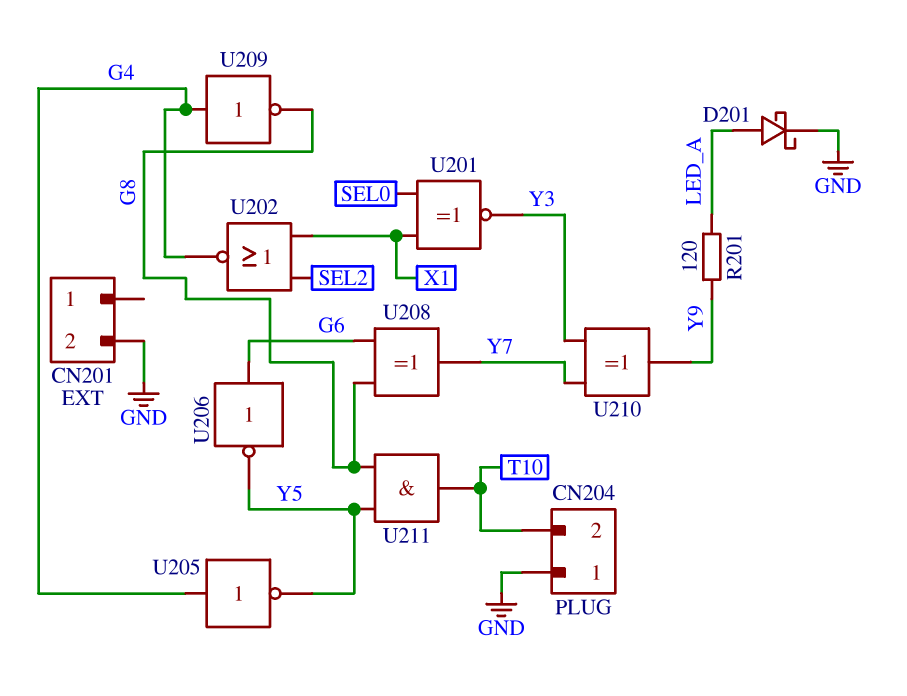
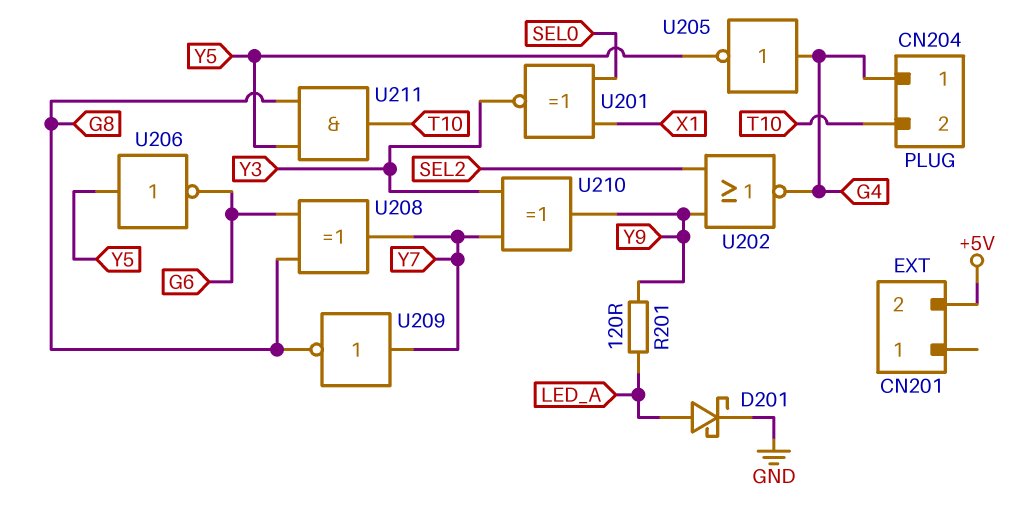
CN201 pin 2: GND -> +5V
CN204 pin 1: GND -> G4
U202: NOR (in SEL2, in X1, out G4) -> NOR (in SEL2, in Y9, out G4)
U206: NOT (in G6, out Y5) -> NOT (in Y5, out G6)
U209: NOT (in G4, out G8) -> NOT (in Y7, out G8)

